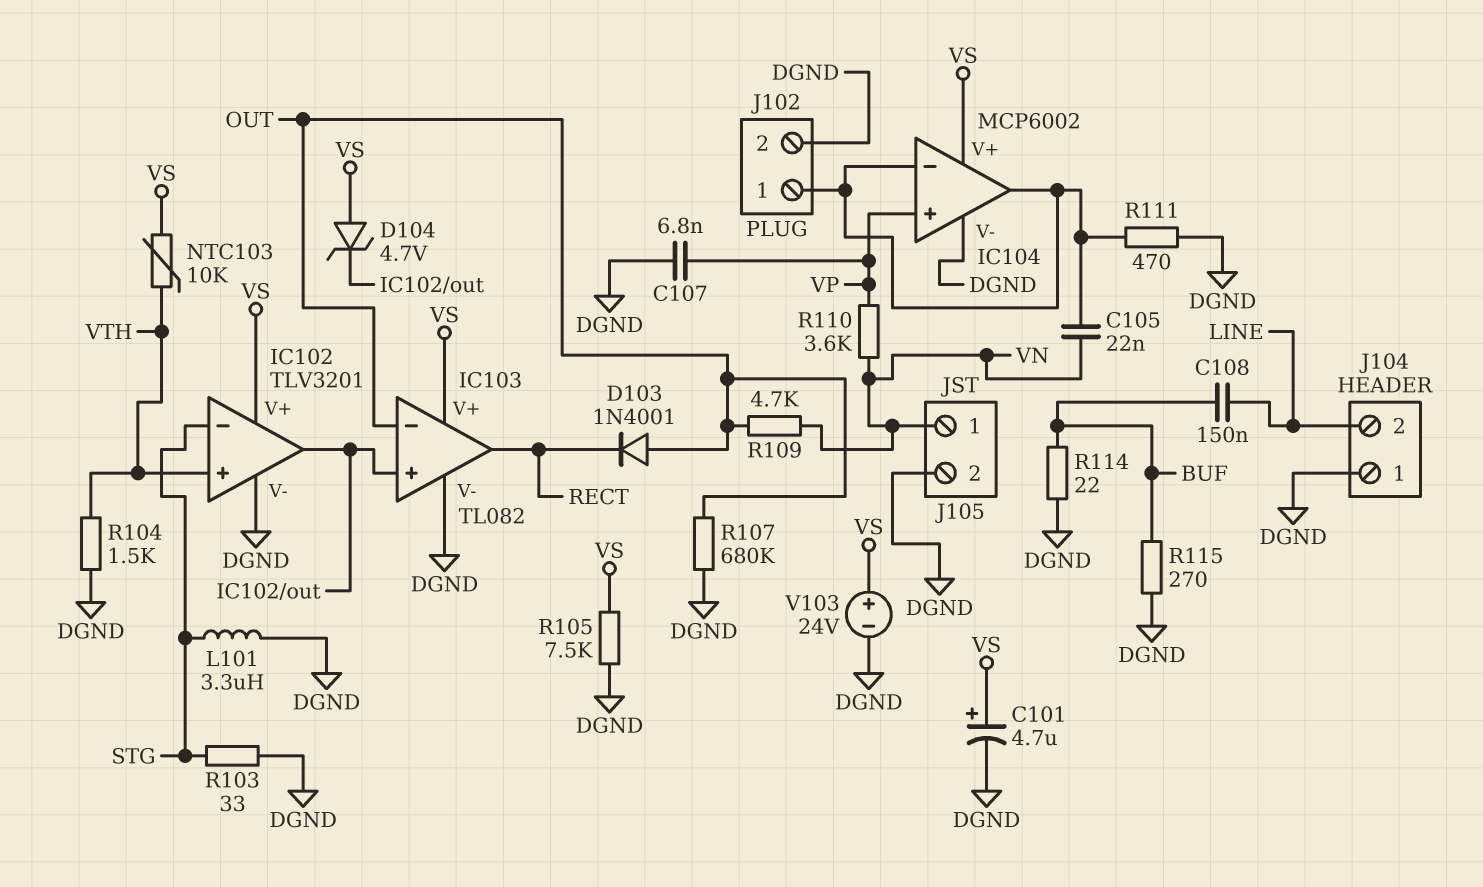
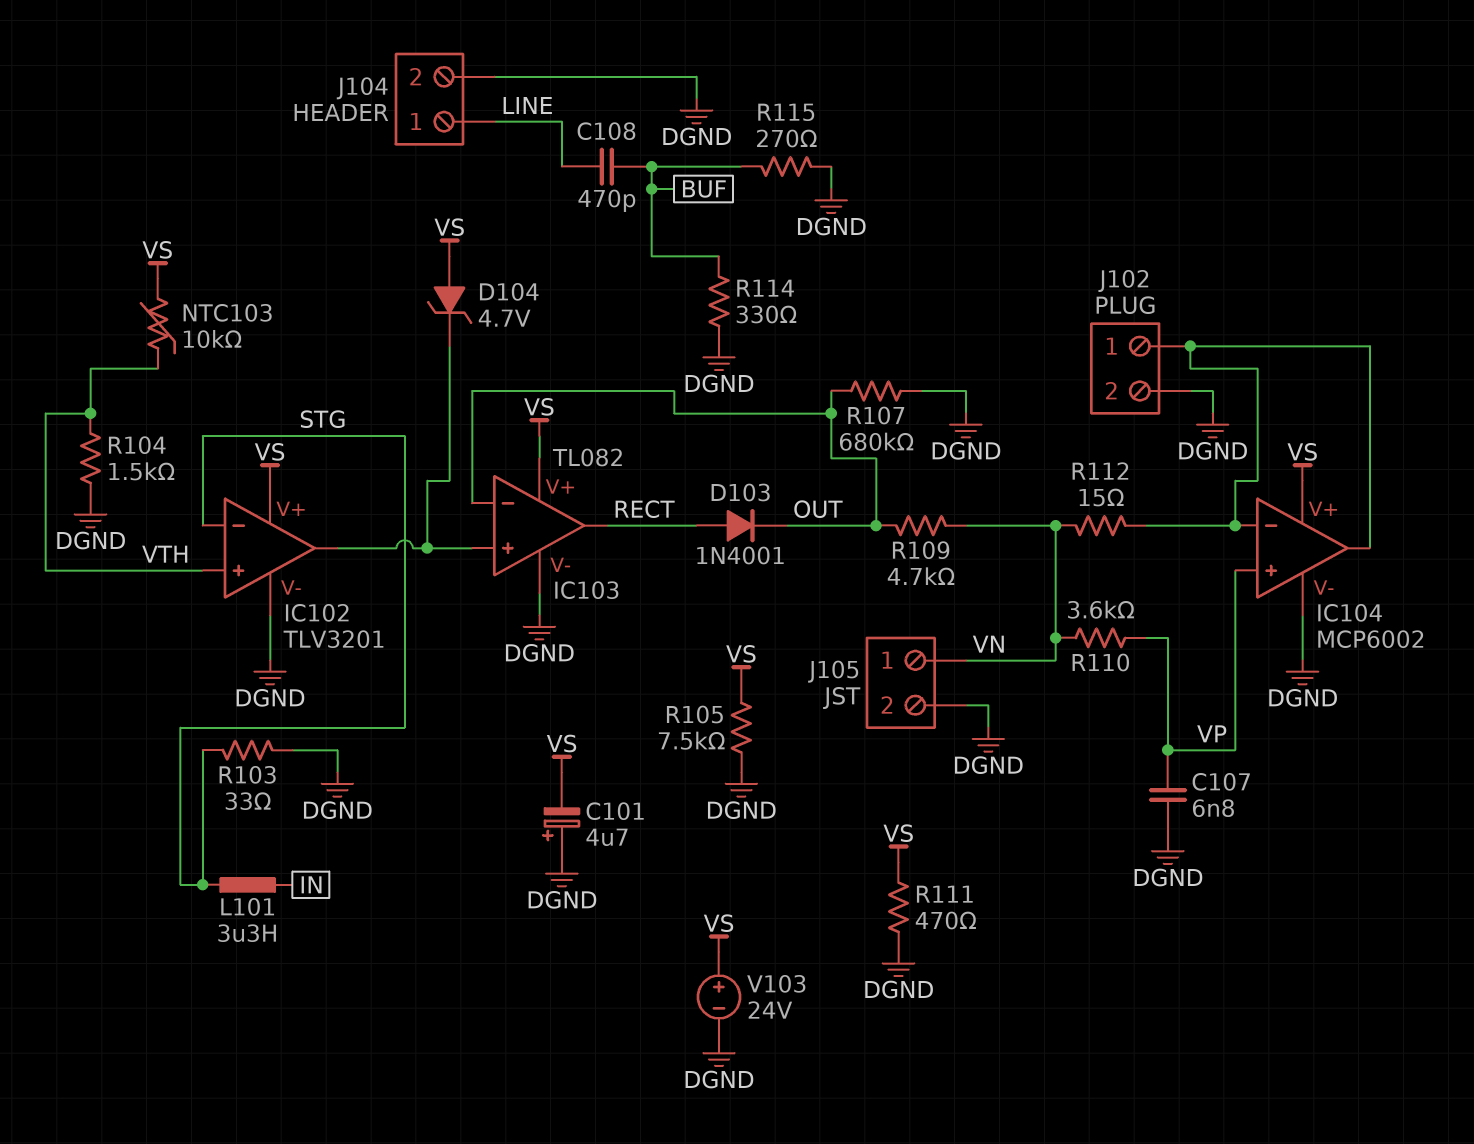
C101: 4.7uF (plus VS, minus DGND) -> 4.7uF (plus DGND, minus VS)
C105: 22nF (IC104/in-, VN) -> none
C108: 150nF (BUF, LINE) -> 470pF (BUF, LINE)
D103: diode 1N4001 (A OUT, K RECT) -> diode 1N4001 (A RECT, K OUT)
J104 pin 1: DGND -> LINE
J104 pin 2: LINE -> DGND
L101: 3.3uH (DGND, STG) -> 3.3uH (IN, STG)
R111: 470 (DGND, IC104/in-) -> 470 (DGND, VS)
R112: none -> 15 (IC104/in-, VN)
R114: 22 (BUF, DGND) -> 330 (BUF, DGND)

